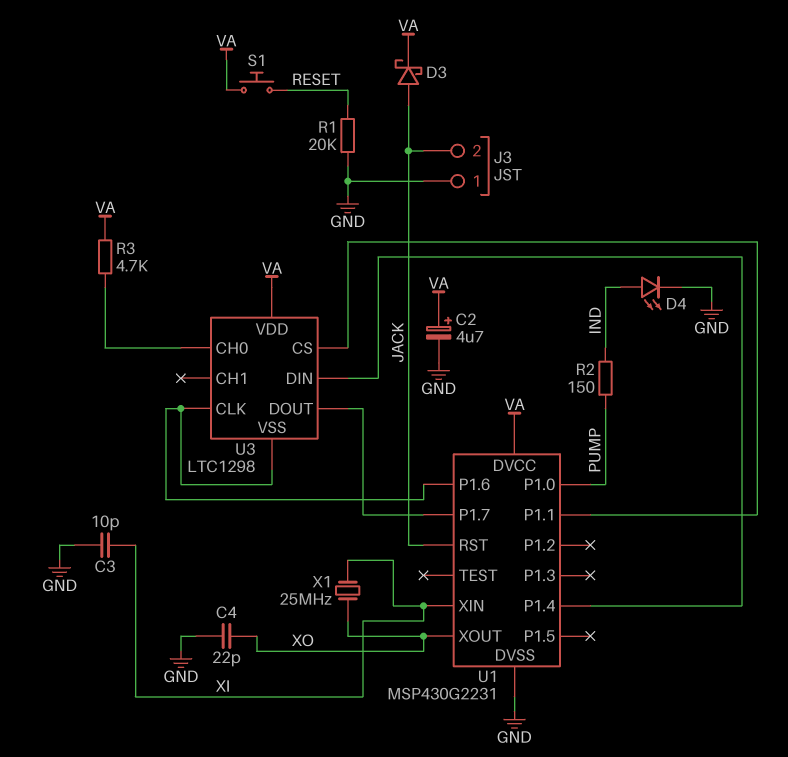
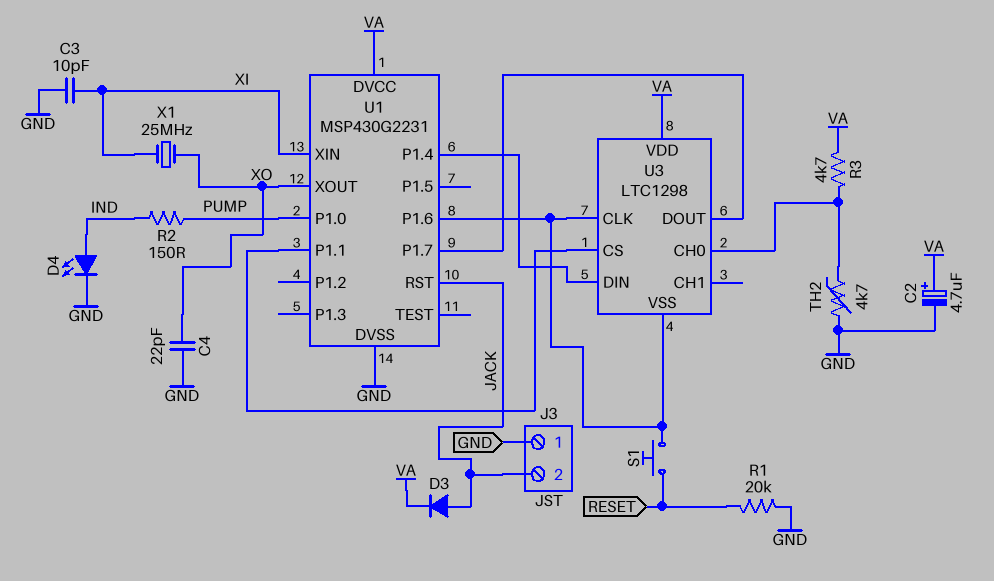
D3: schottky (A JACK, K VA) -> diode (A JACK, K VA)
S1: button (RESET, VA) -> button (RESET, U1/P1.6)
TH2: none -> 4.7k (GND, U3/CH0)

